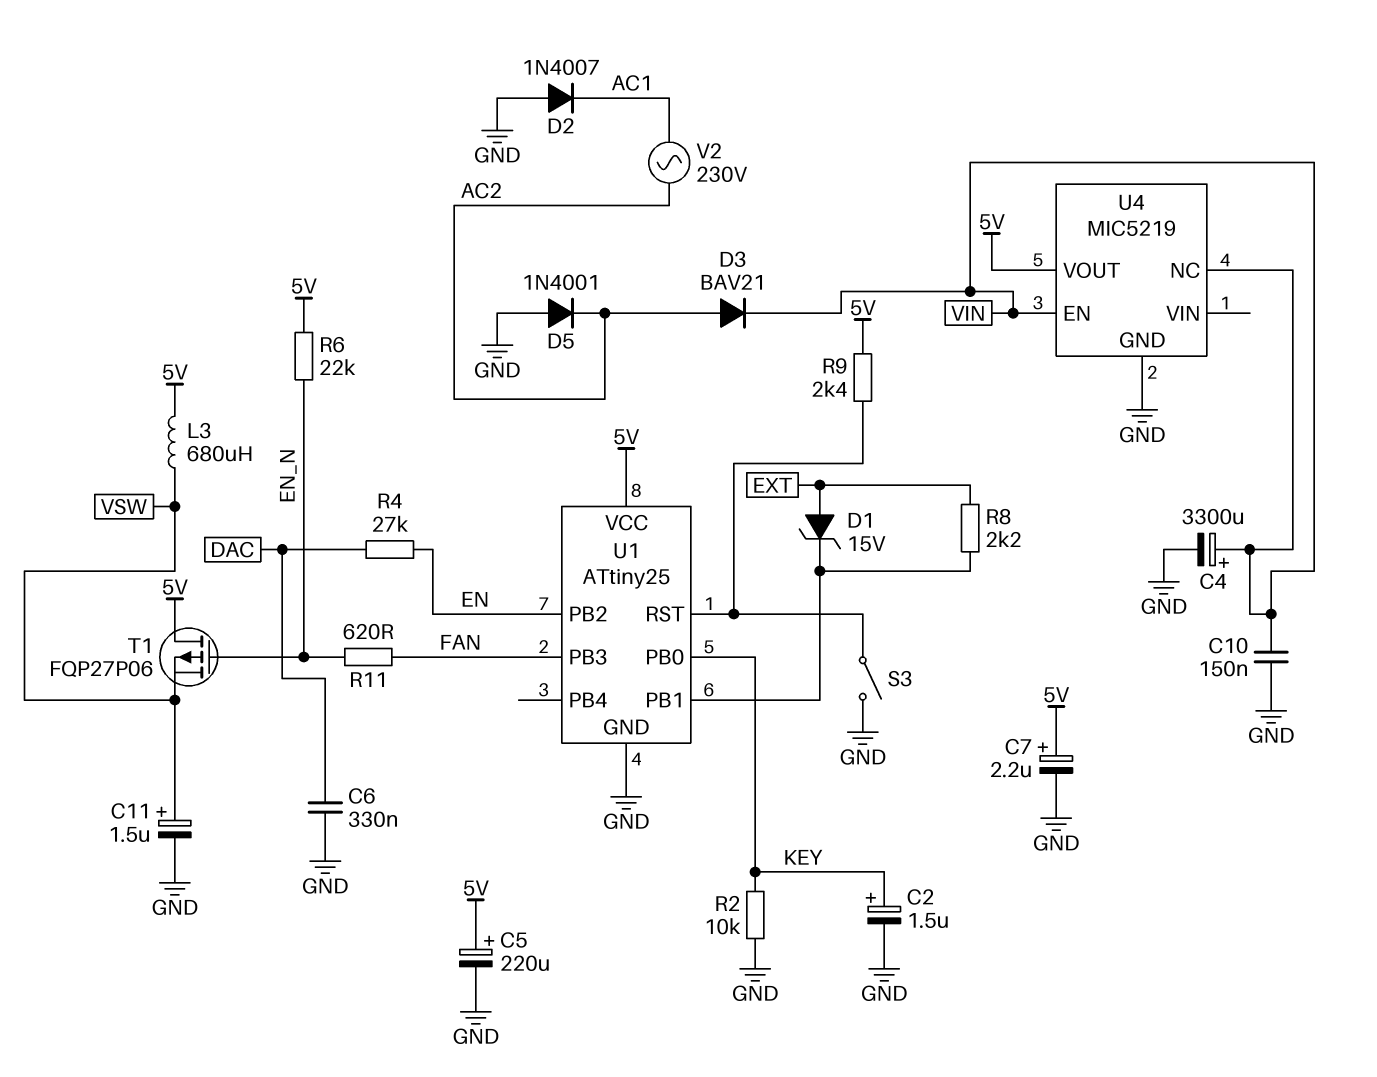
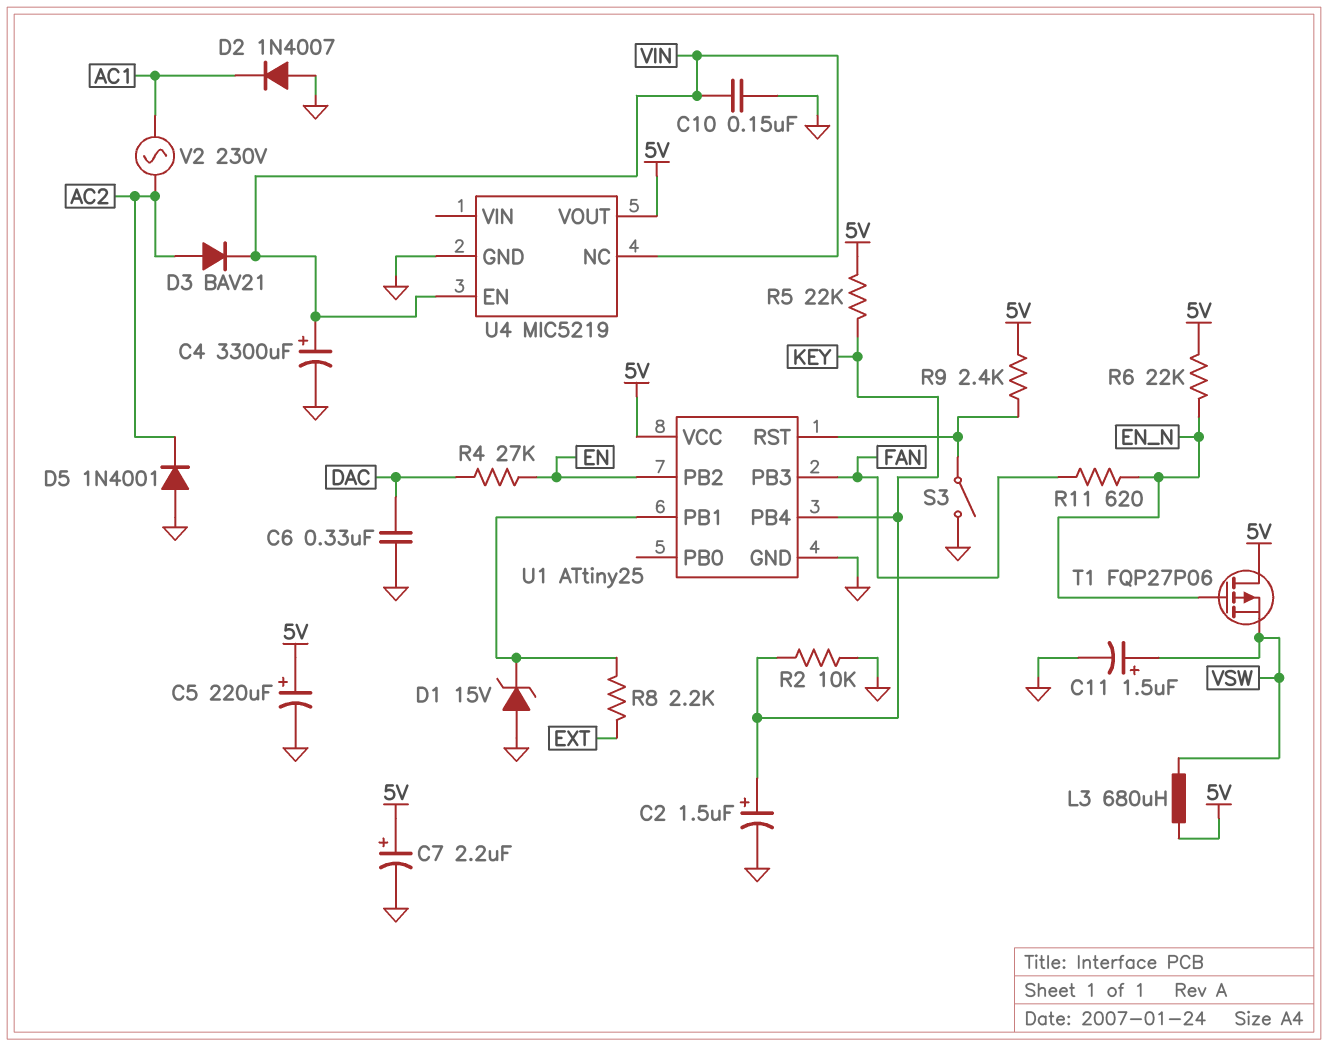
D1: zener 15V (A EXT, K U1/PB1) -> zener 15V (A GND, K U1/PB1)
R5: none -> 22k (5V, KEY)
U1 pin PB0: KEY -> none
U1 pin PB4: none -> KEY

